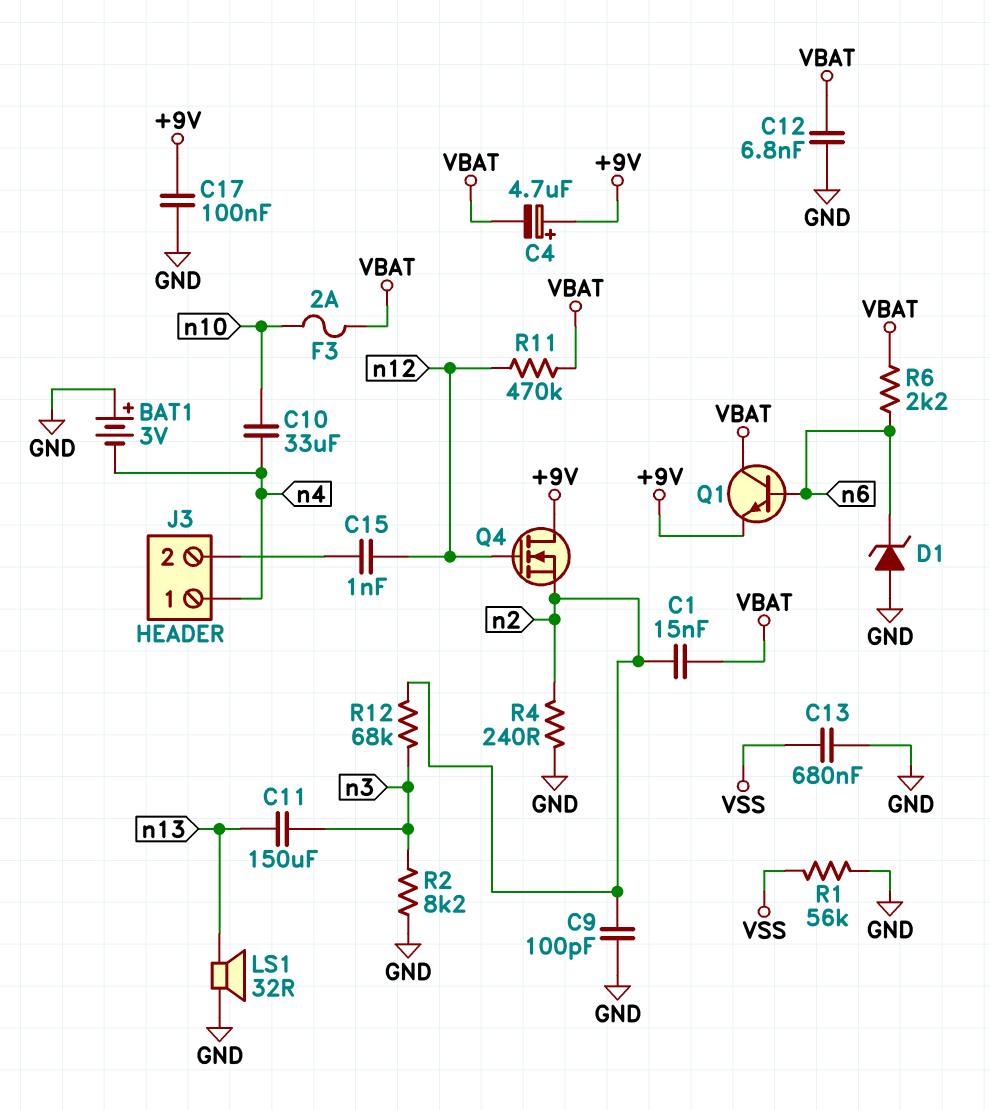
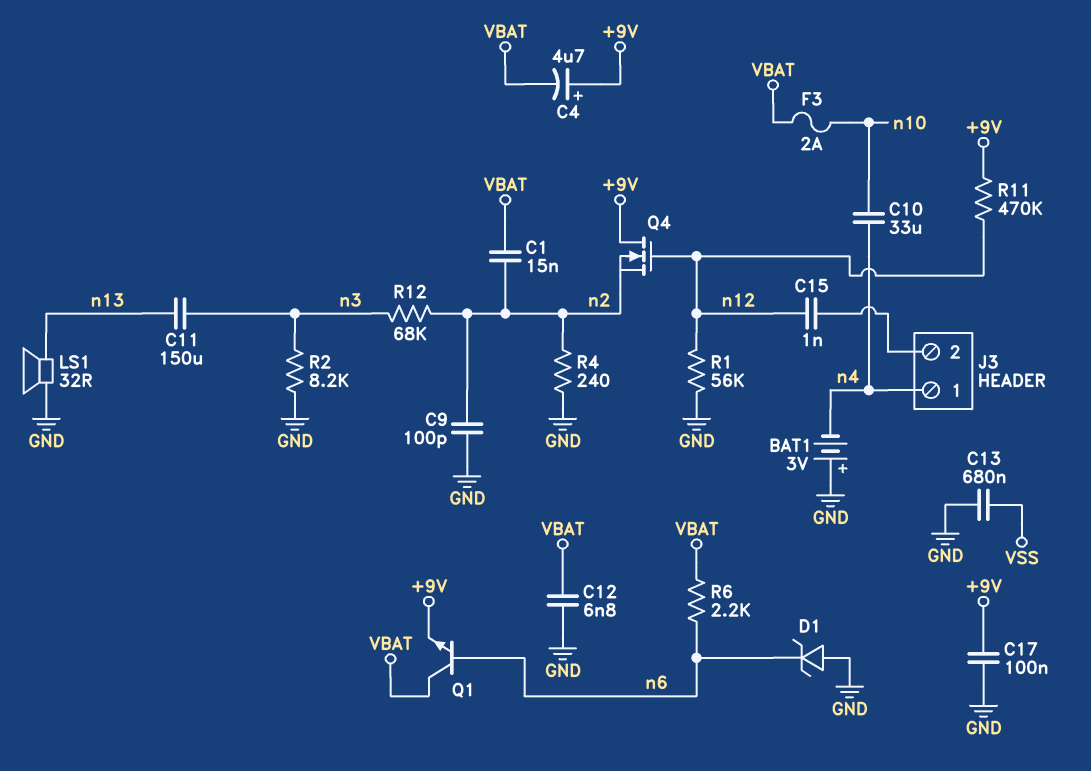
R1: 56k (GND, VSS) -> 56k (GND, n12)
R11: 470k (VBAT, n12) -> 470k (+9V, n12)

